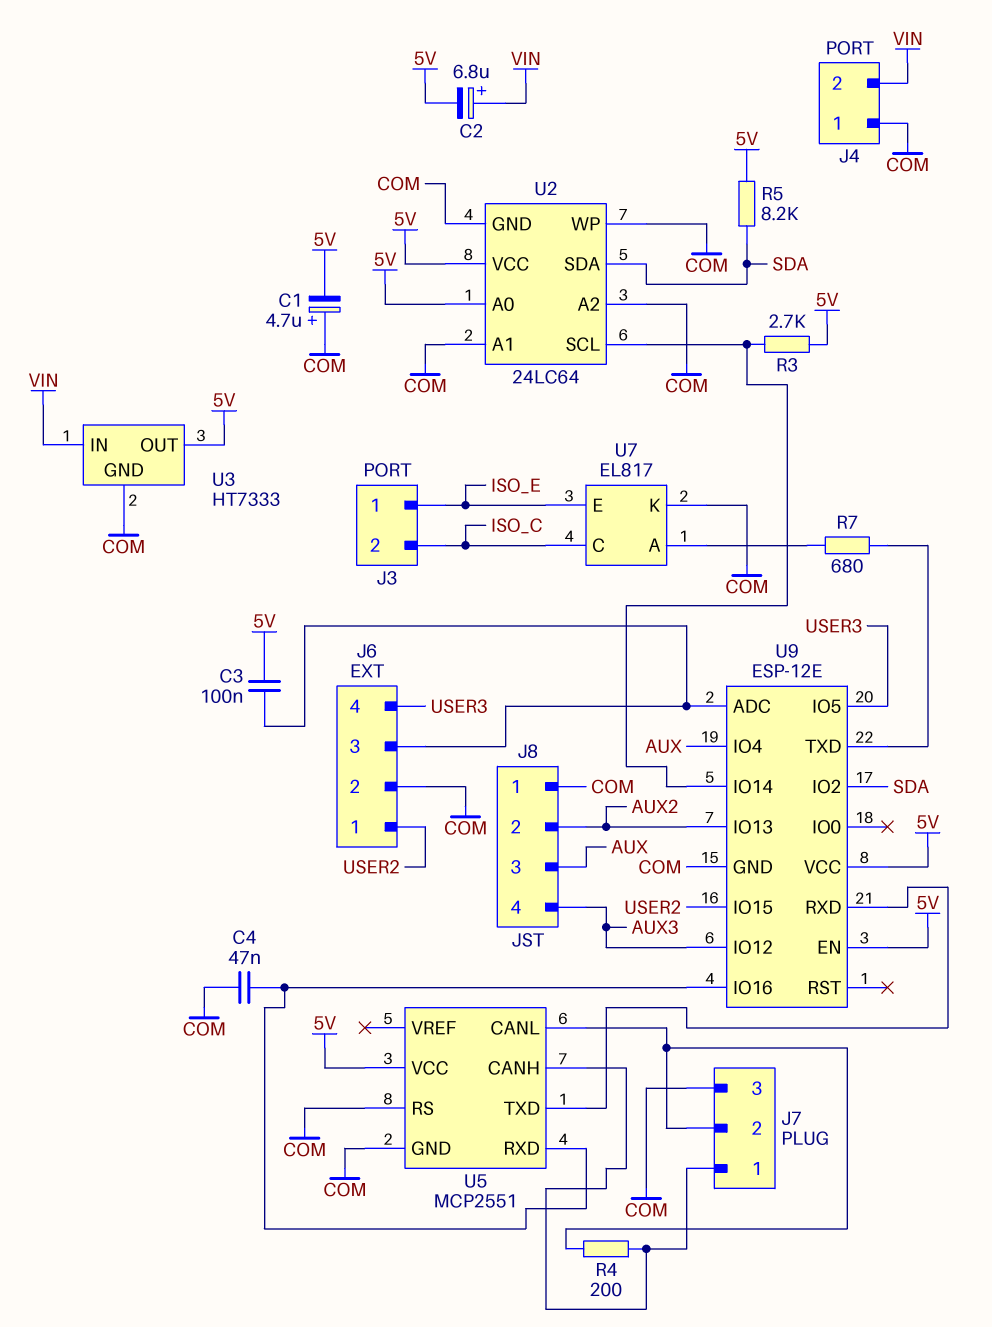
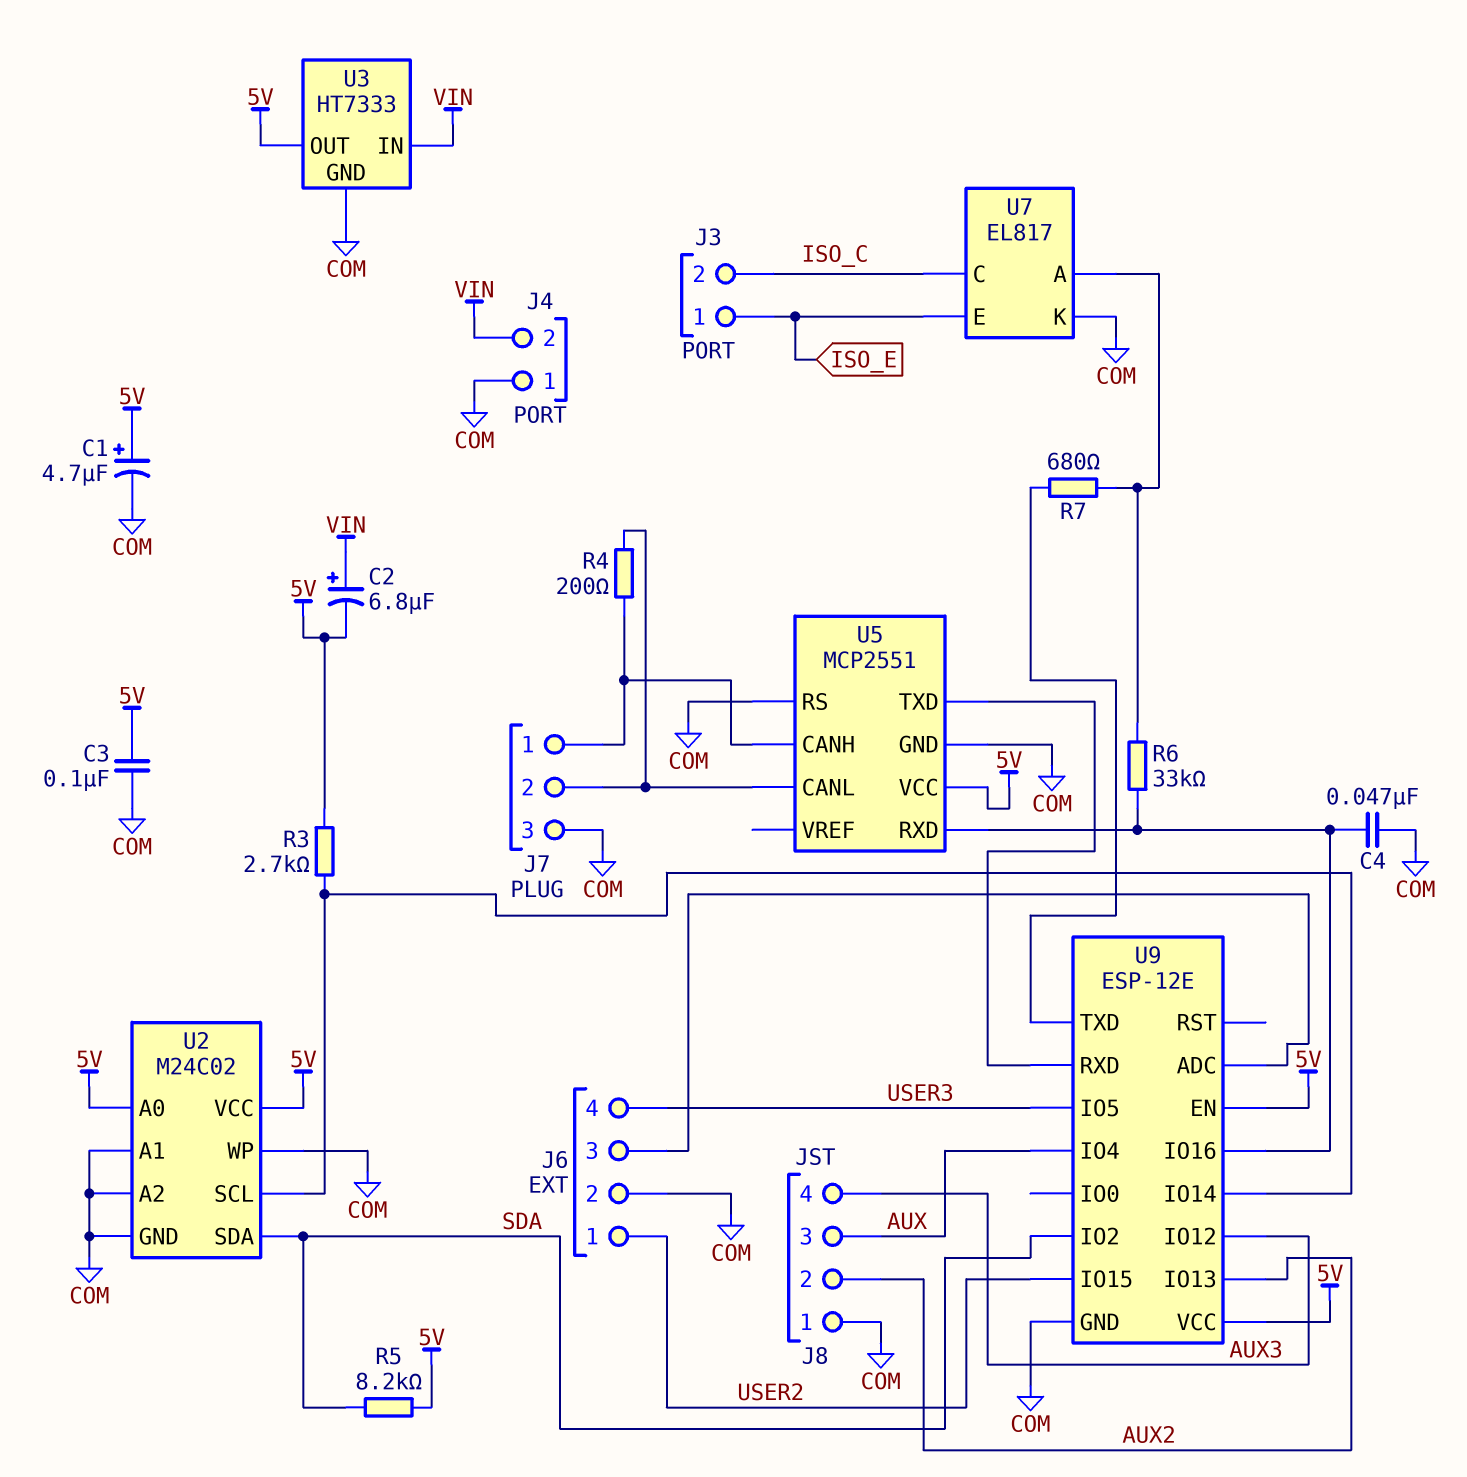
C1: 4.7uF (plus COM, minus 5V) -> 4.7uF (plus 5V, minus COM)
C3: 100nF (5V, J6/3) -> 100nF (5V, COM)
R6: none -> 33k (U5/RXD, U7/A)
U2: 24LC64 -> M24C02

